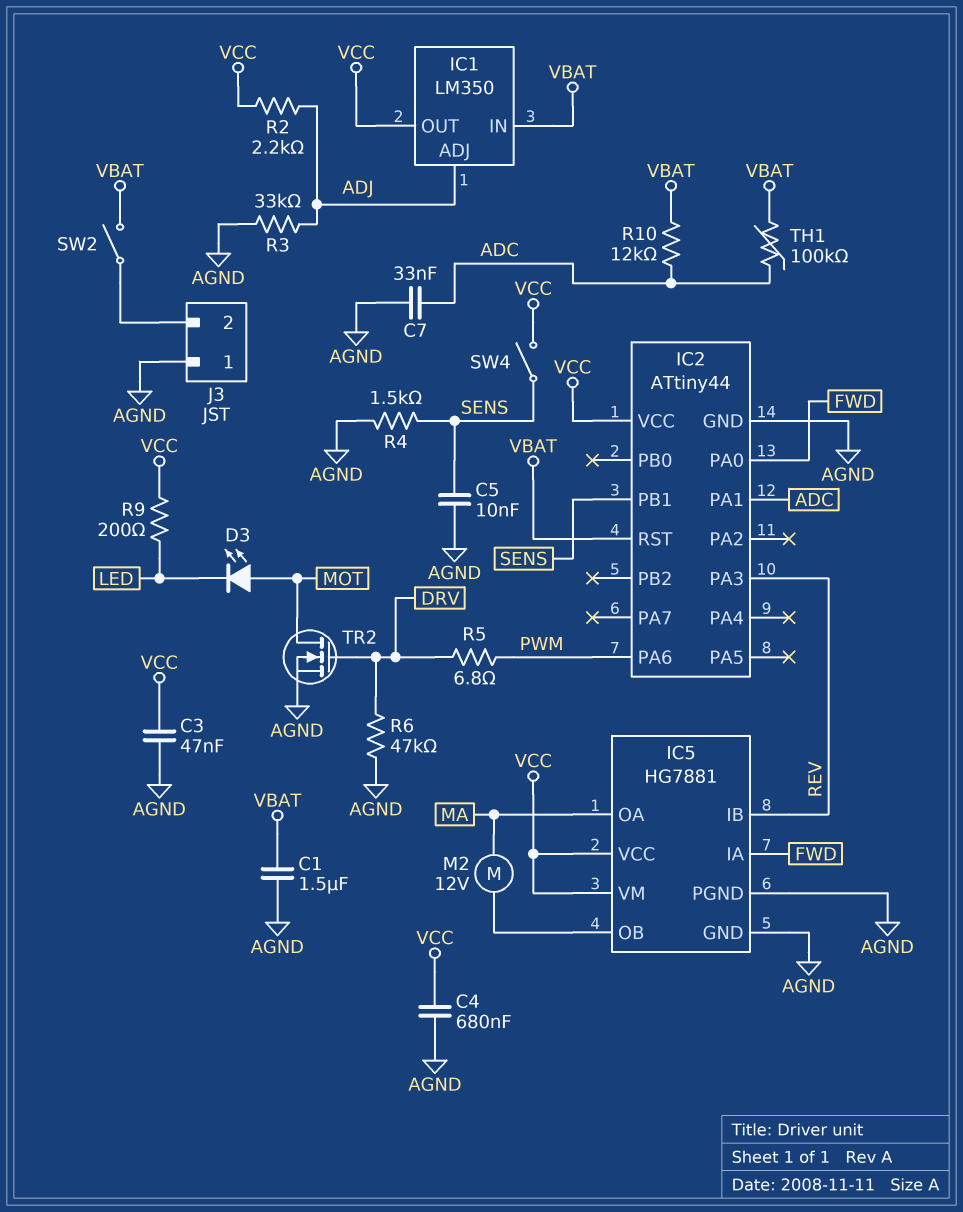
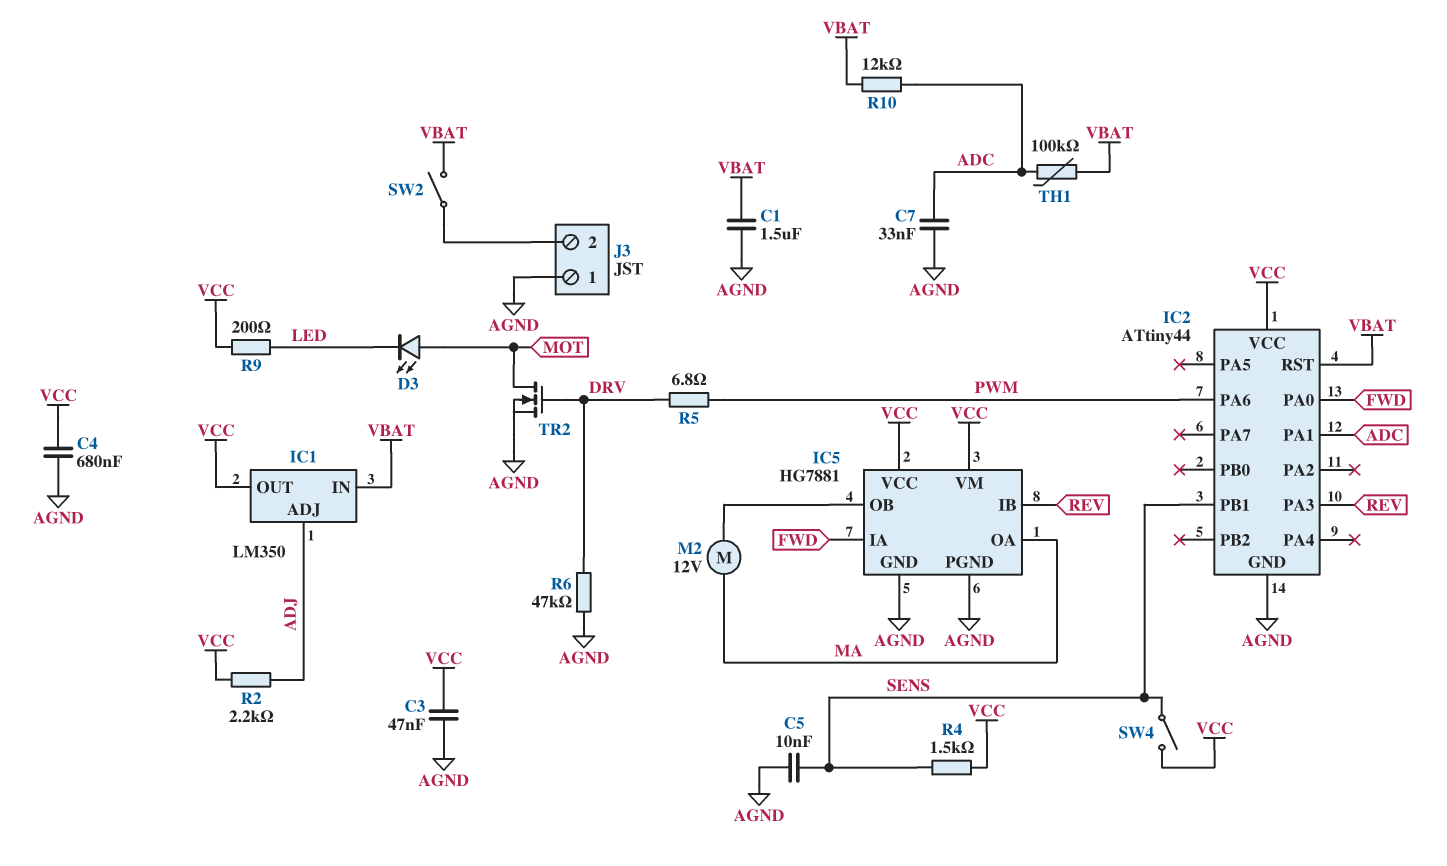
R3: 33k (ADJ, AGND) -> none
R4: 1.5k (AGND, SENS) -> 1.5k (SENS, VCC)

